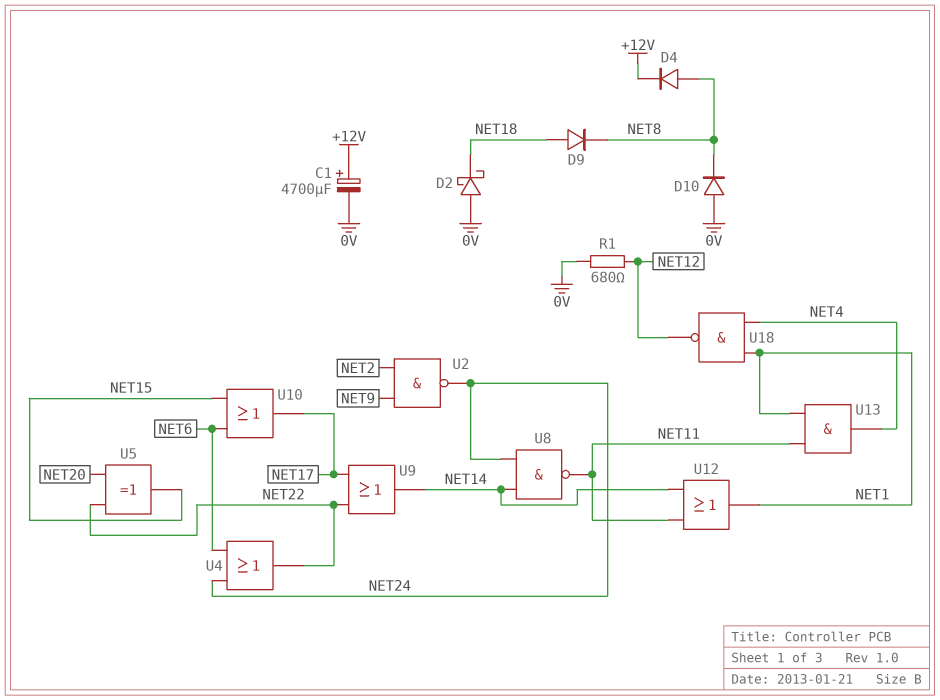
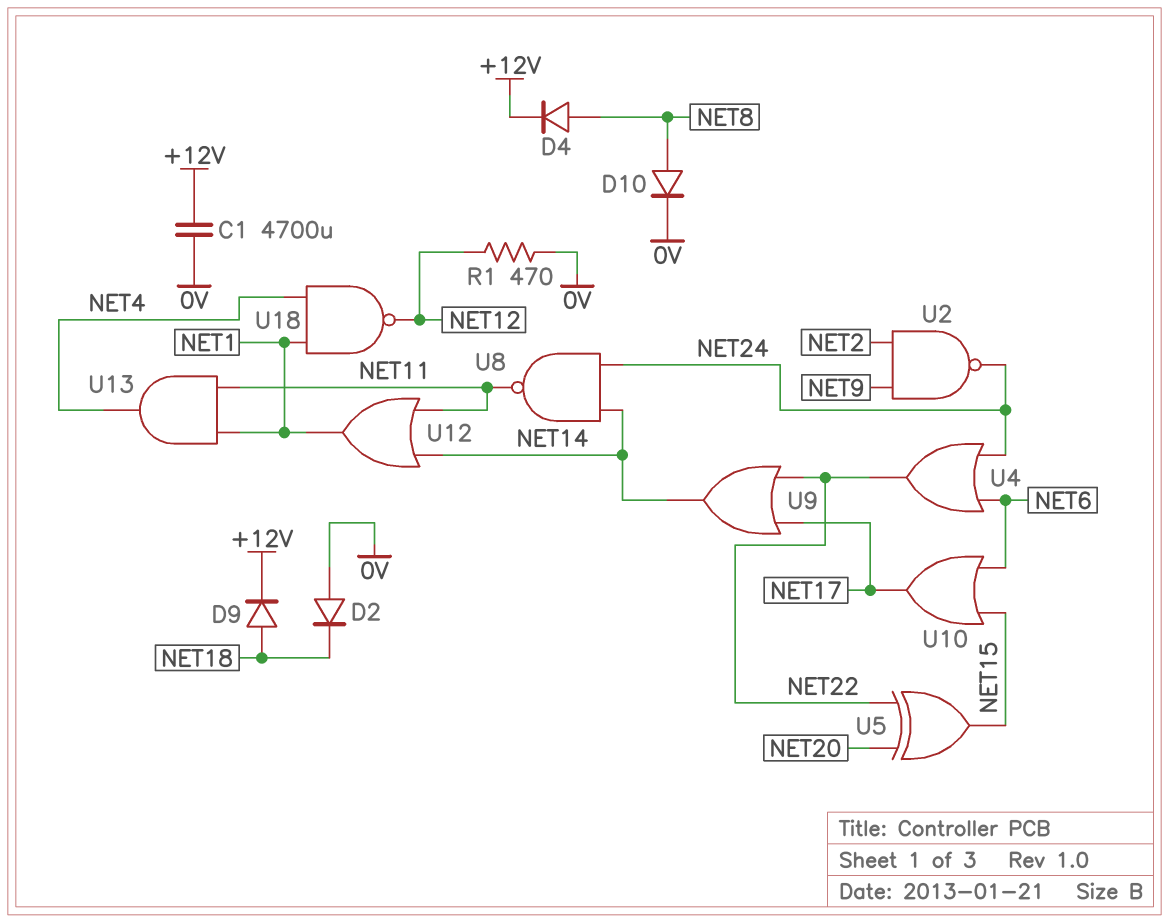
C1: 4700uF (plus +12V, minus 0V) -> 4700uF (+12V, 0V)
D2: schottky (A 0V, K NET18) -> diode (A 0V, K NET18)
D9: diode (A NET18, K NET8) -> diode (A NET18, K +12V)
D10: diode (A 0V, K NET8) -> diode (A NET8, K 0V)
R1: 680 (0V, NET12) -> 470 (0V, NET12)

